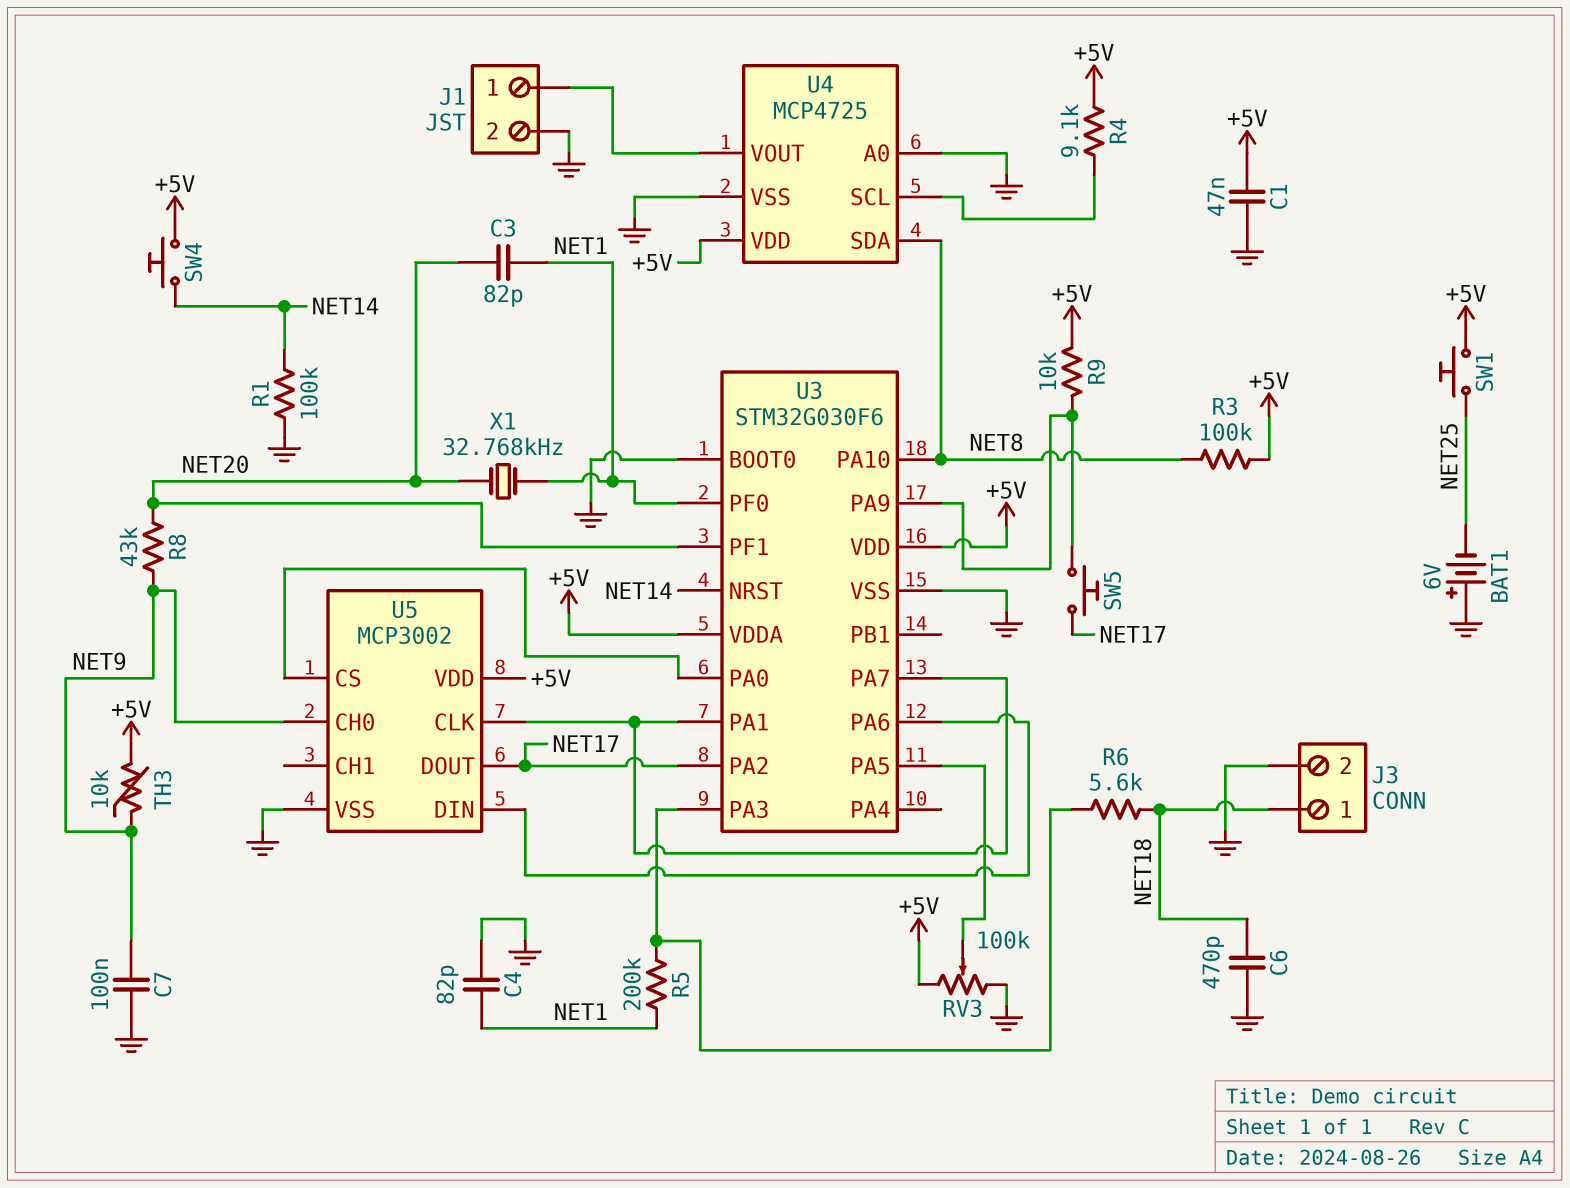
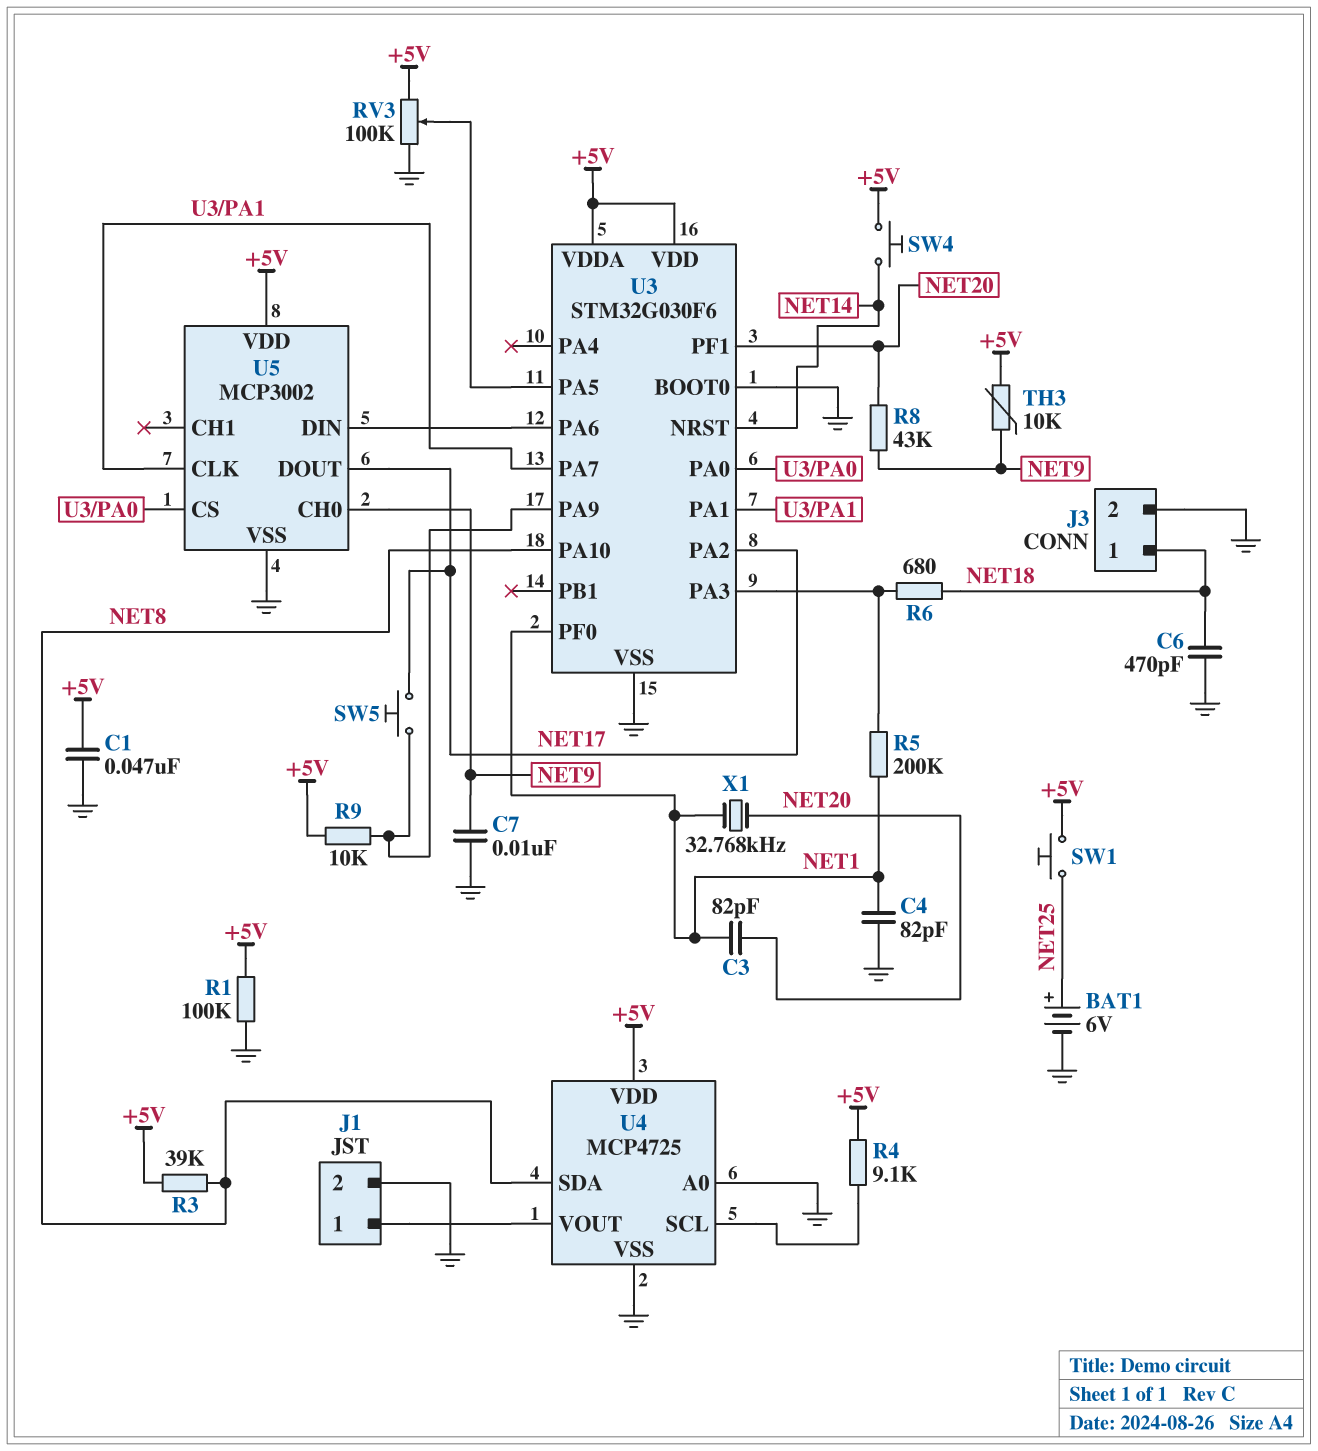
BAT1: 6V (plus GND, minus NET25) -> 6V (plus NET25, minus GND)
C7: 100nF (GND, NET9) -> 10nF (GND, NET9)
R1: 100k (GND, NET14) -> 100k (+5V, GND)
R3: 100k (+5V, NET8) -> 39k (+5V, NET8)
R6: 5.6k (NET18, U3/PA3) -> 680 (NET18, U3/PA3)

